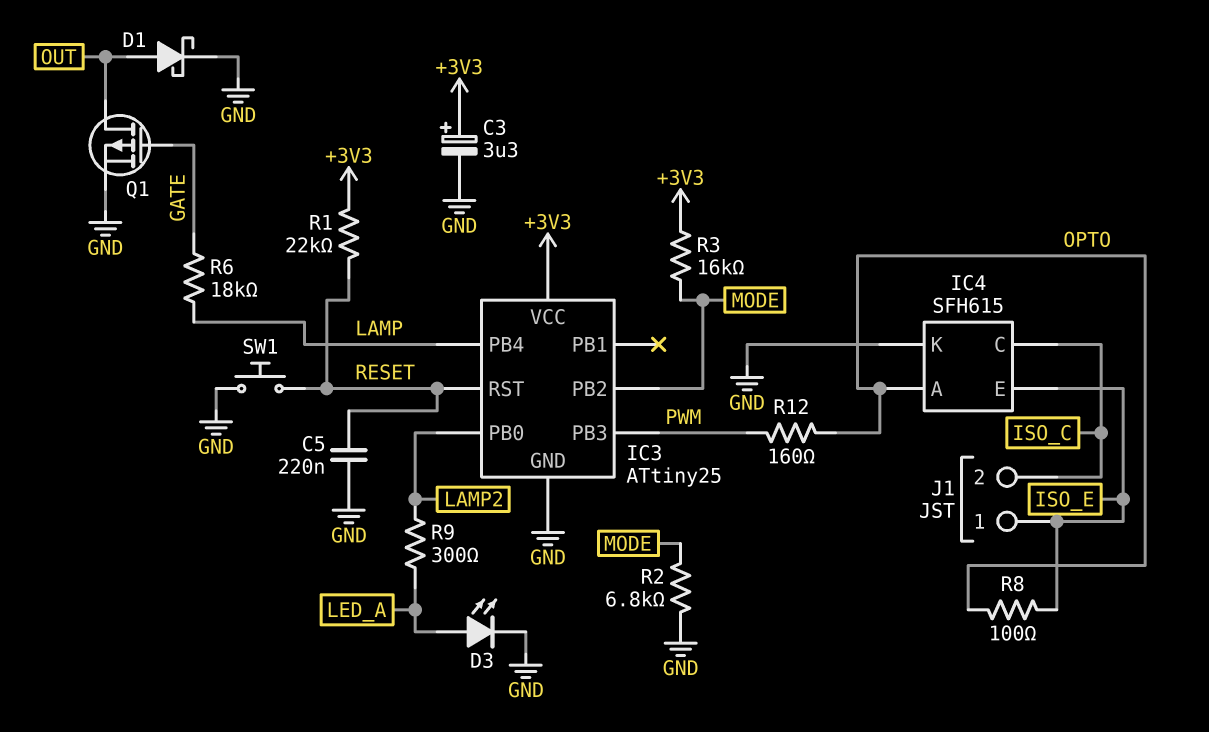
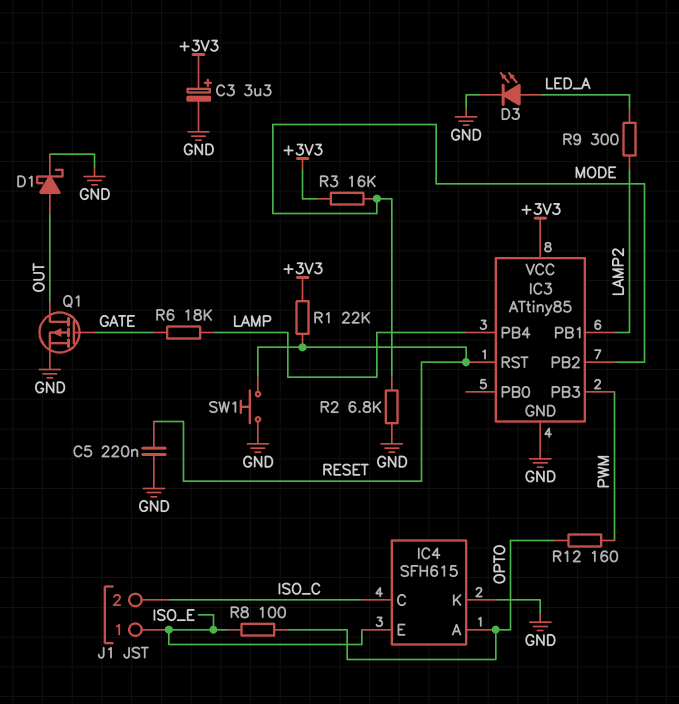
IC3: ATtiny25 -> ATtiny85
IC3 pin PB0: LAMP2 -> none
IC3 pin PB1: none -> LAMP2

